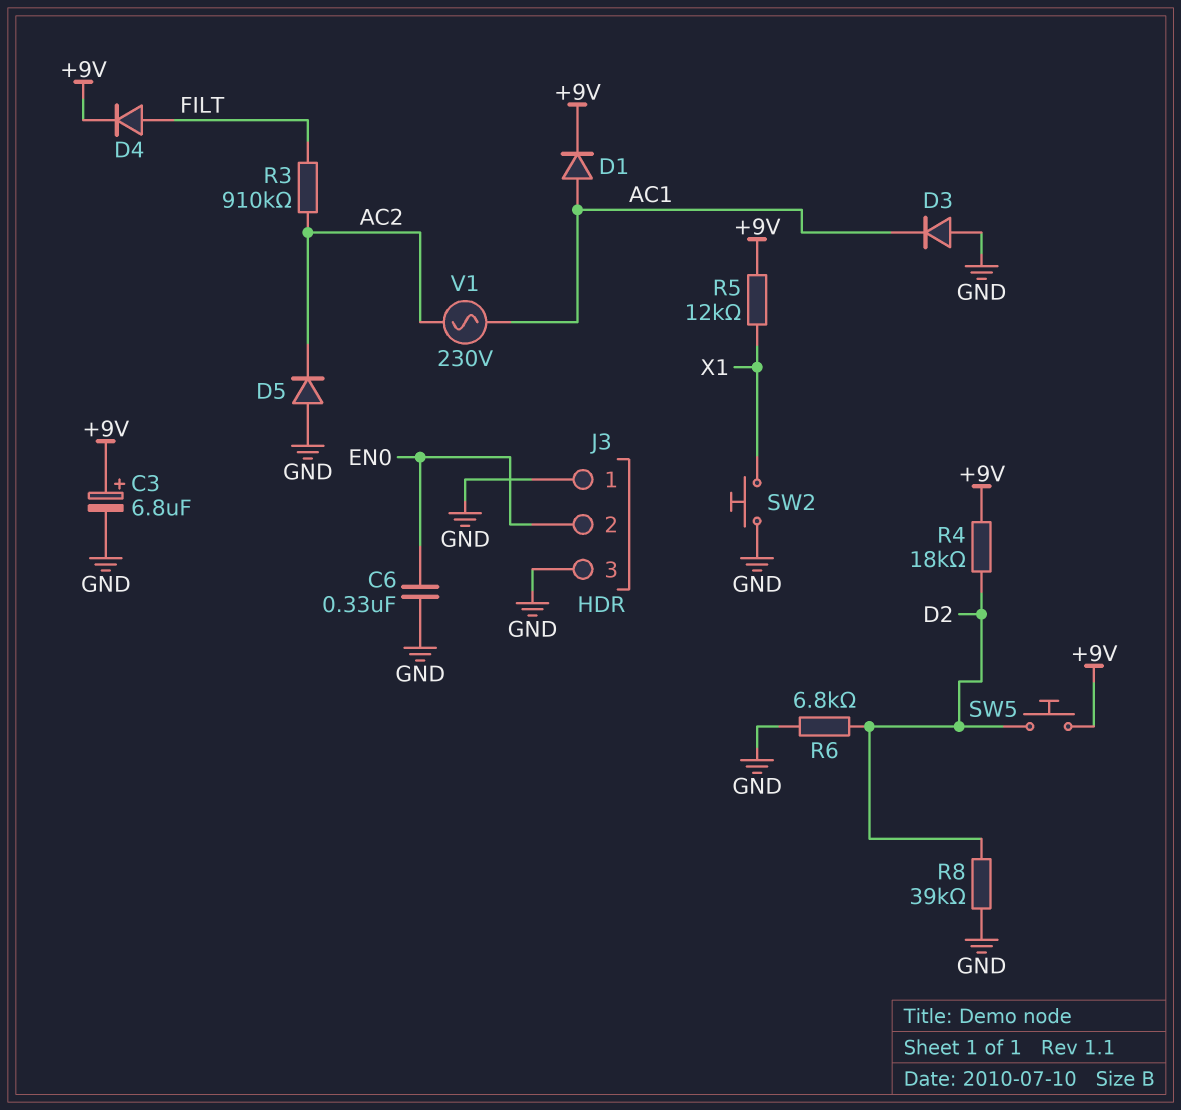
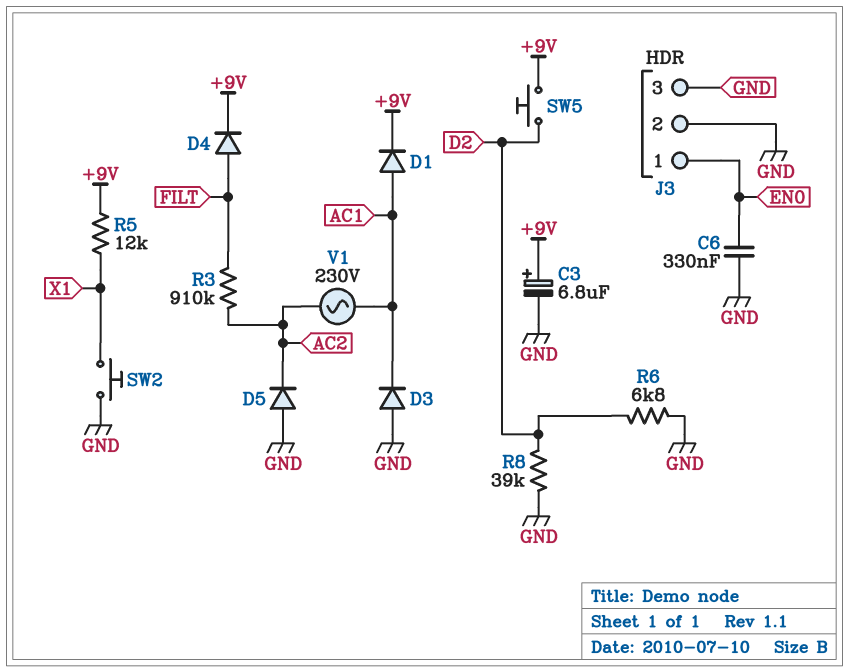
J3 pin 1: GND -> EN0
J3 pin 2: EN0 -> GND
R4: 18k (+9V, D2) -> none

